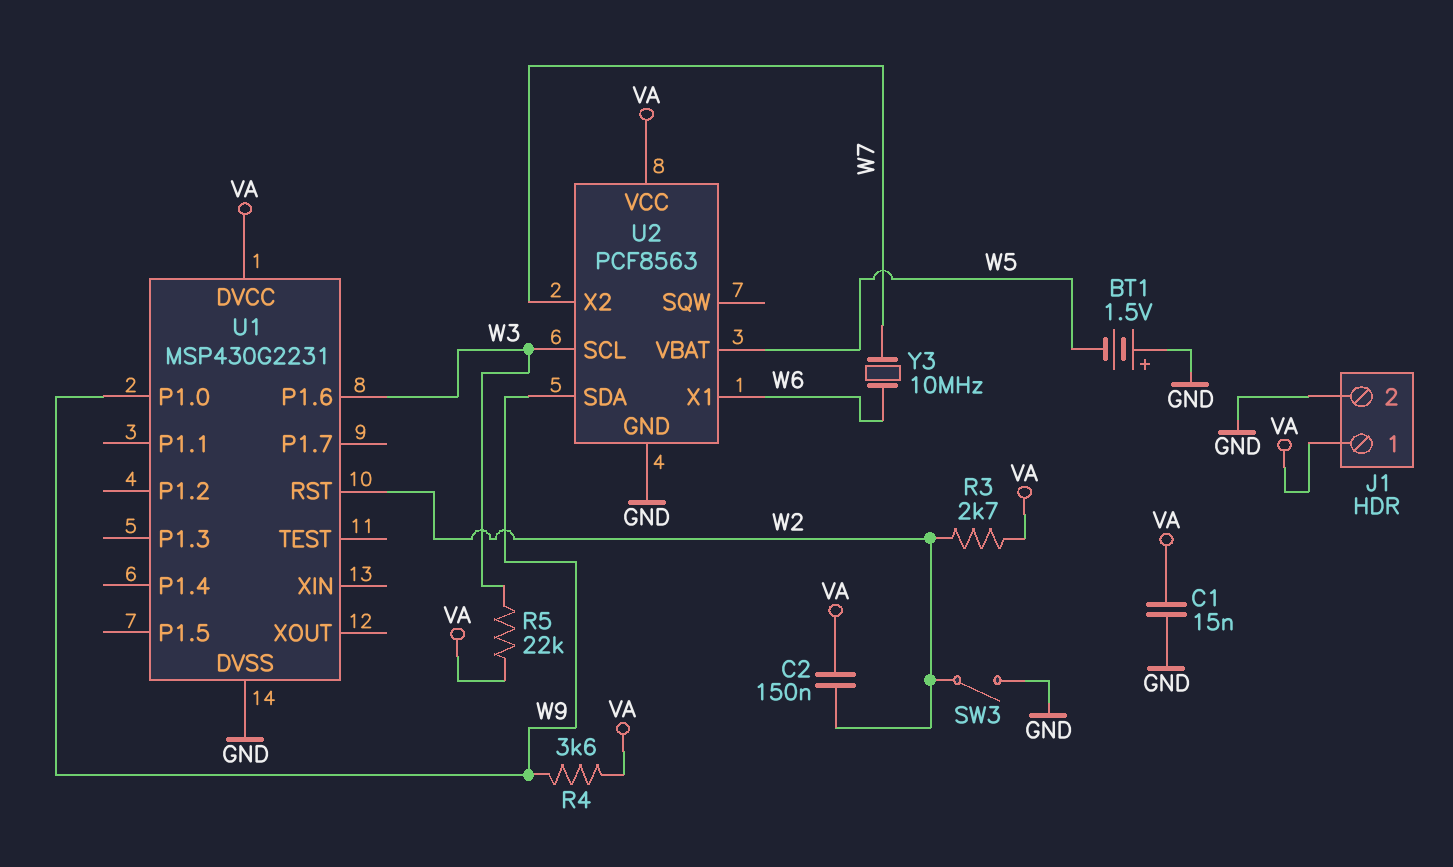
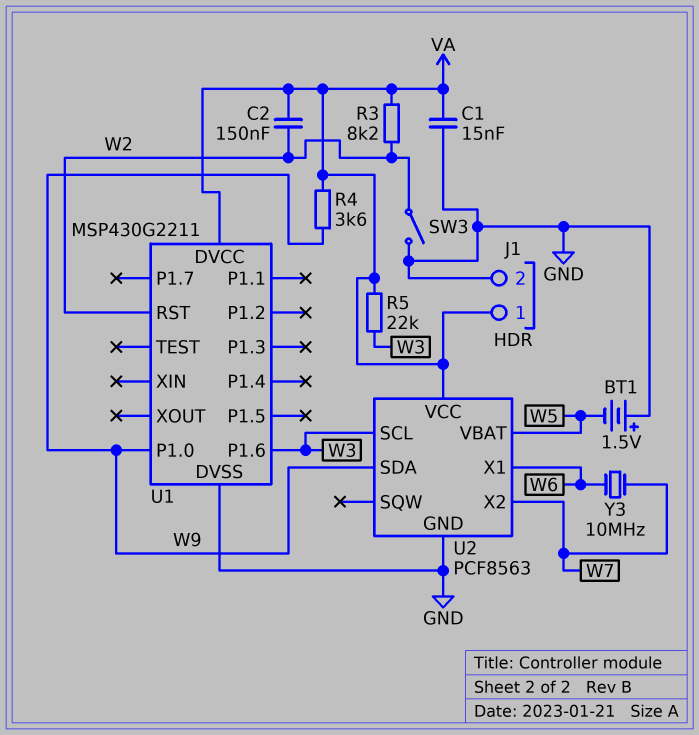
R3: 2.7k (VA, W2) -> 8.2k (VA, W2)
U1: MSP430G2231 -> MSP430G2211

